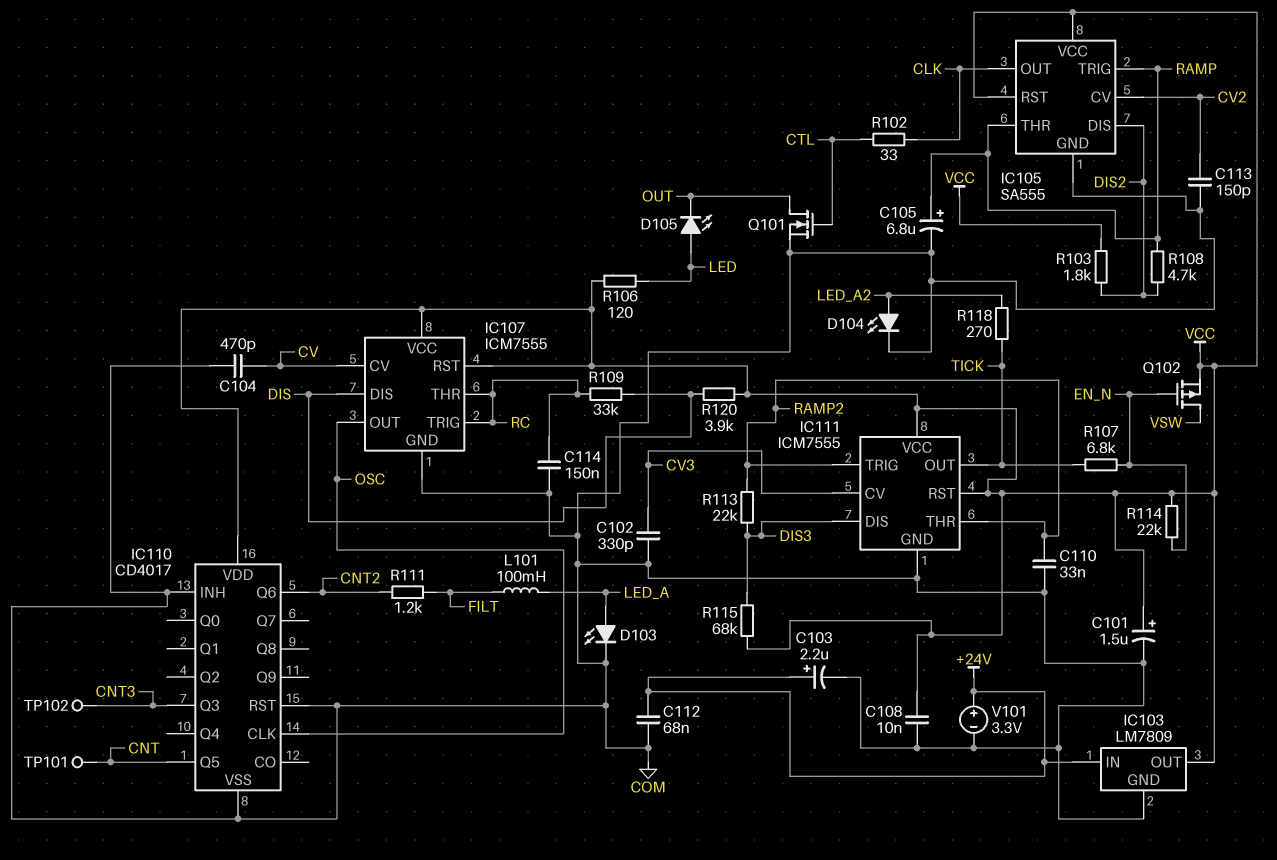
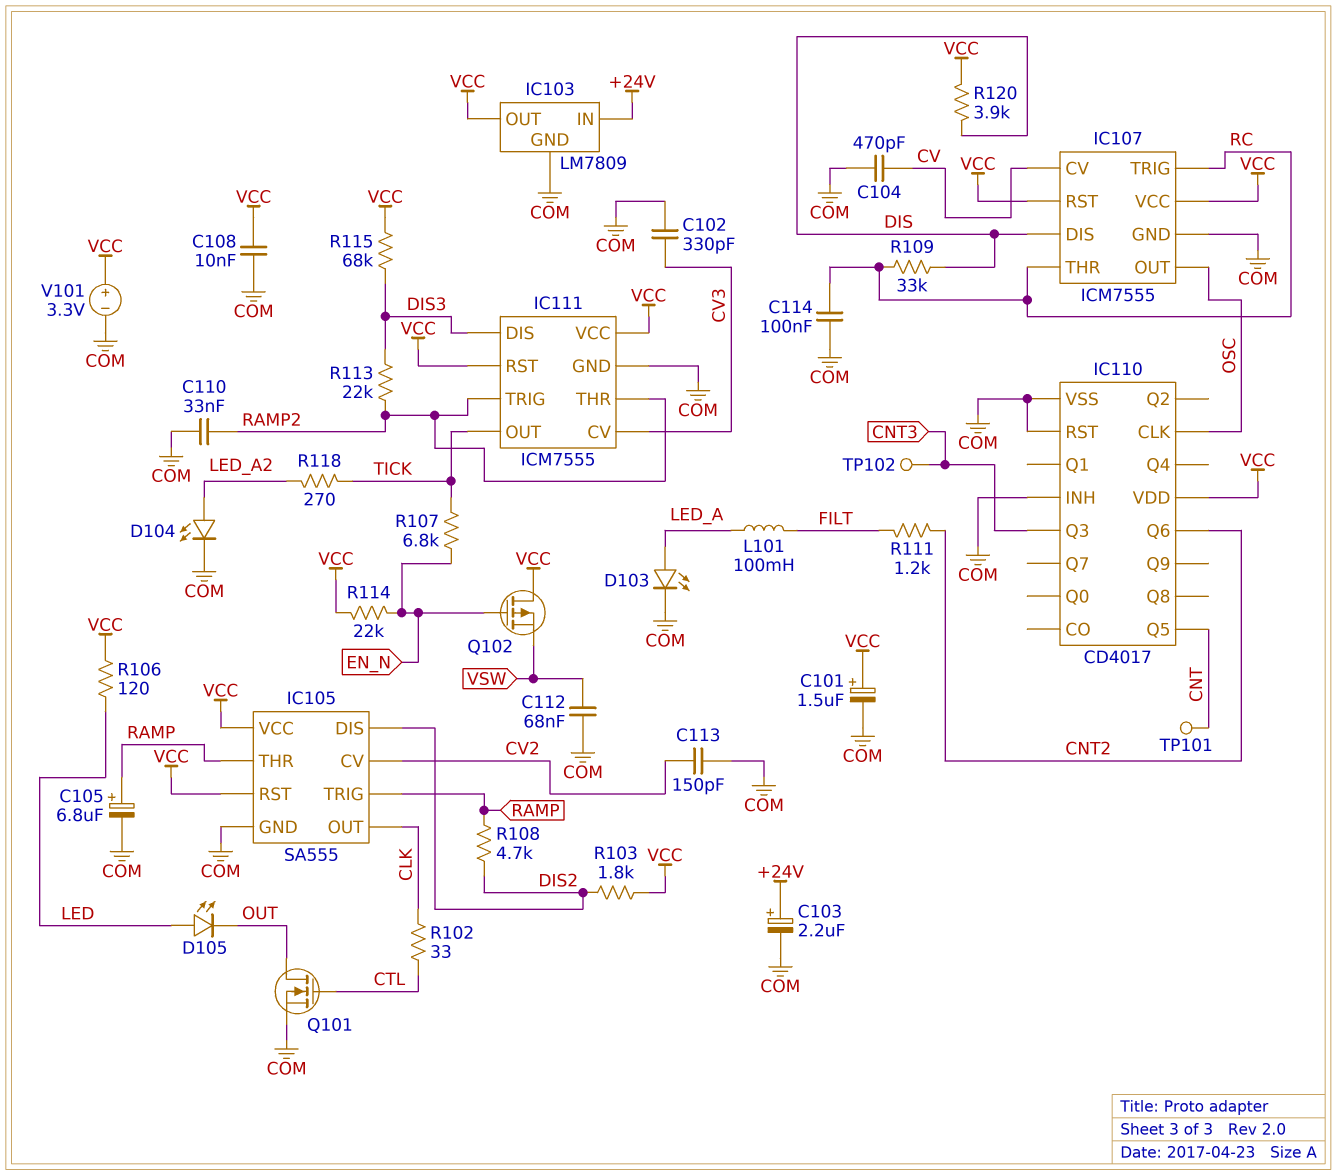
C112: 68nF (+24V, COM) -> 68nF (COM, VSW)
C114: 150nF (COM, RC) -> 100nF (COM, RC)
Q102: PMOS (G EN_N, D VSW, S VCC) -> PMOS (G EN_N, D VCC, S VSW)
V101: 3.3V (plus +24V, minus COM) -> 3.3V (plus VCC, minus COM)

